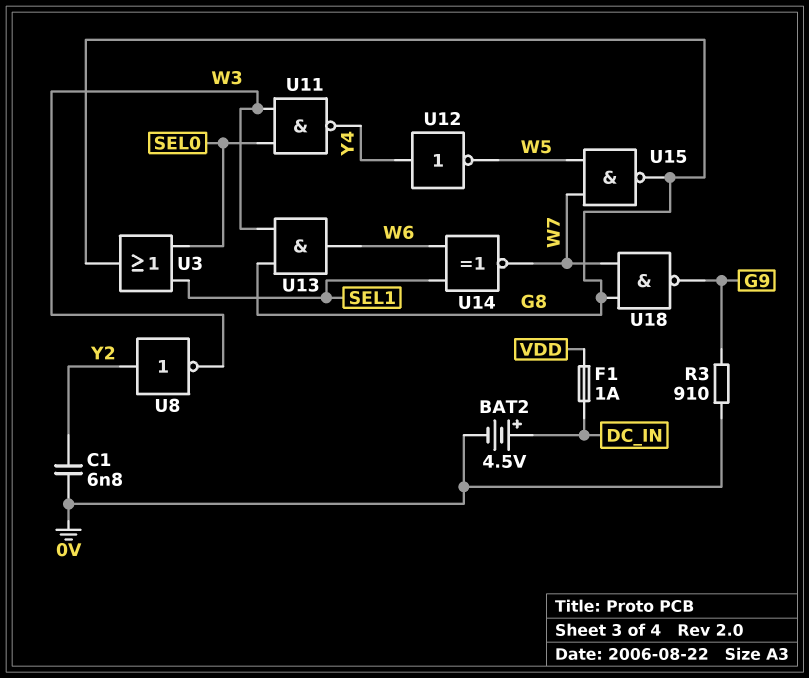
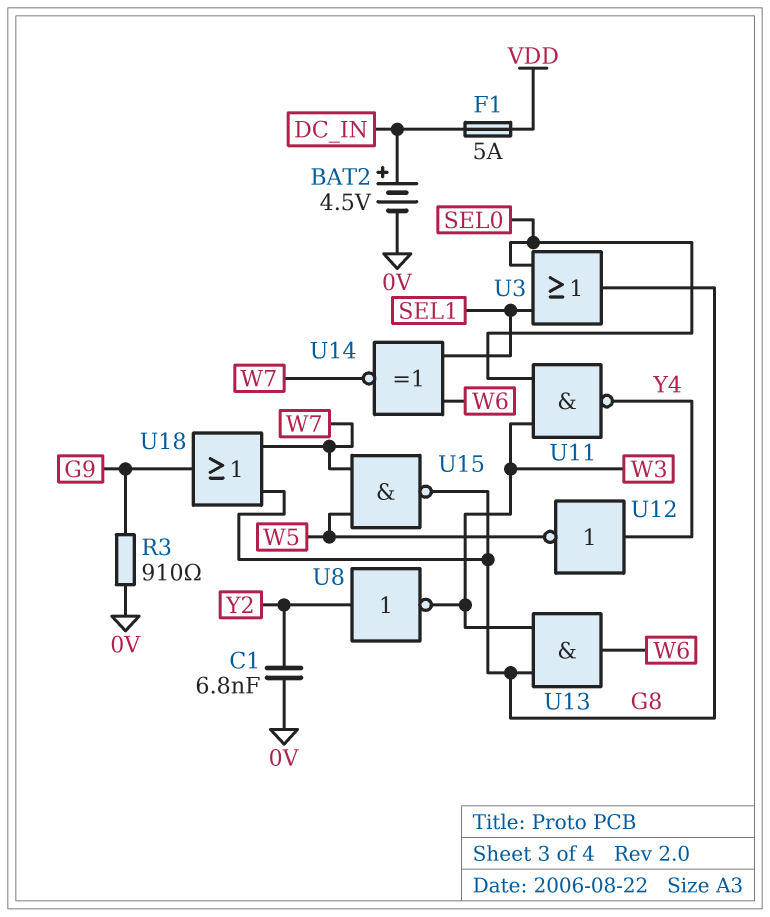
F1: 1A (DC_IN, VDD) -> 5A (DC_IN, VDD)
U18: NAND (in G8, in W7, out G9) -> OR (in G8, in W7, out G9)

